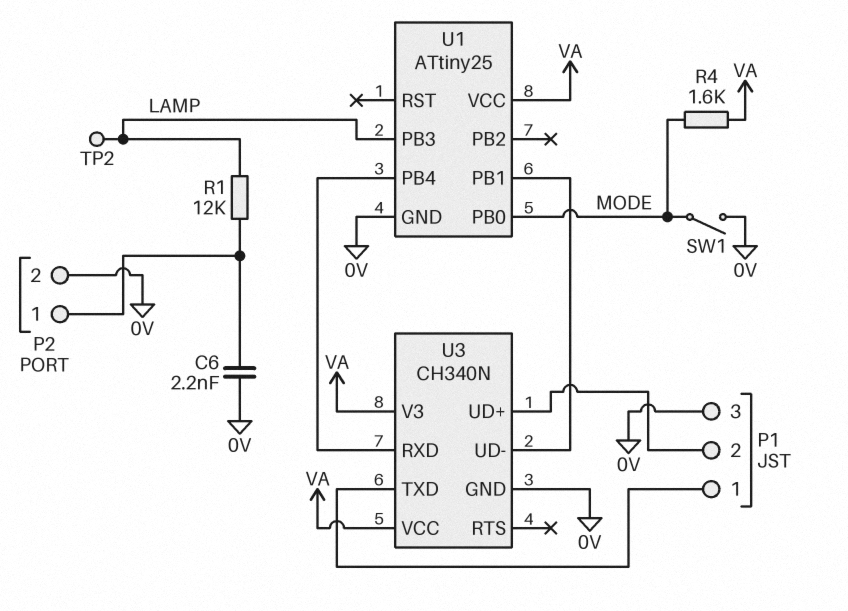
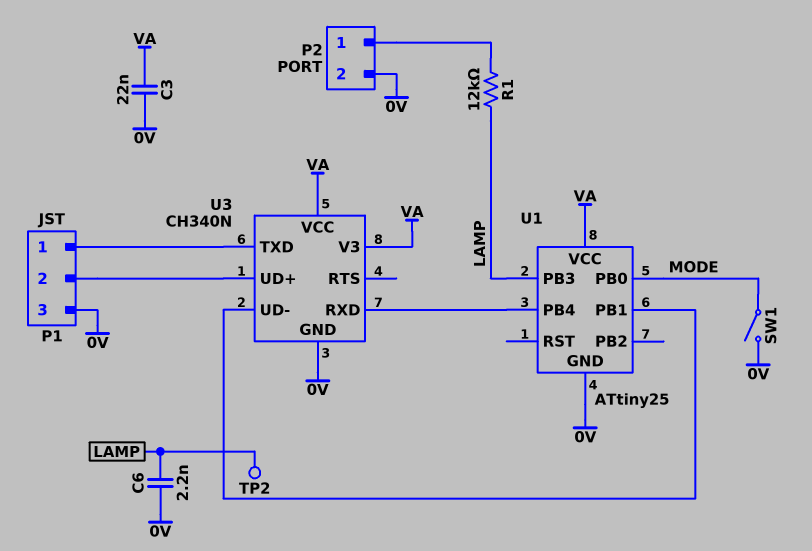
C3: none -> 22nF (0V, VA)
C6: 2.2nF (0V, P2/1) -> 2.2nF (0V, LAMP)
R4: 1.6k (MODE, VA) -> none

